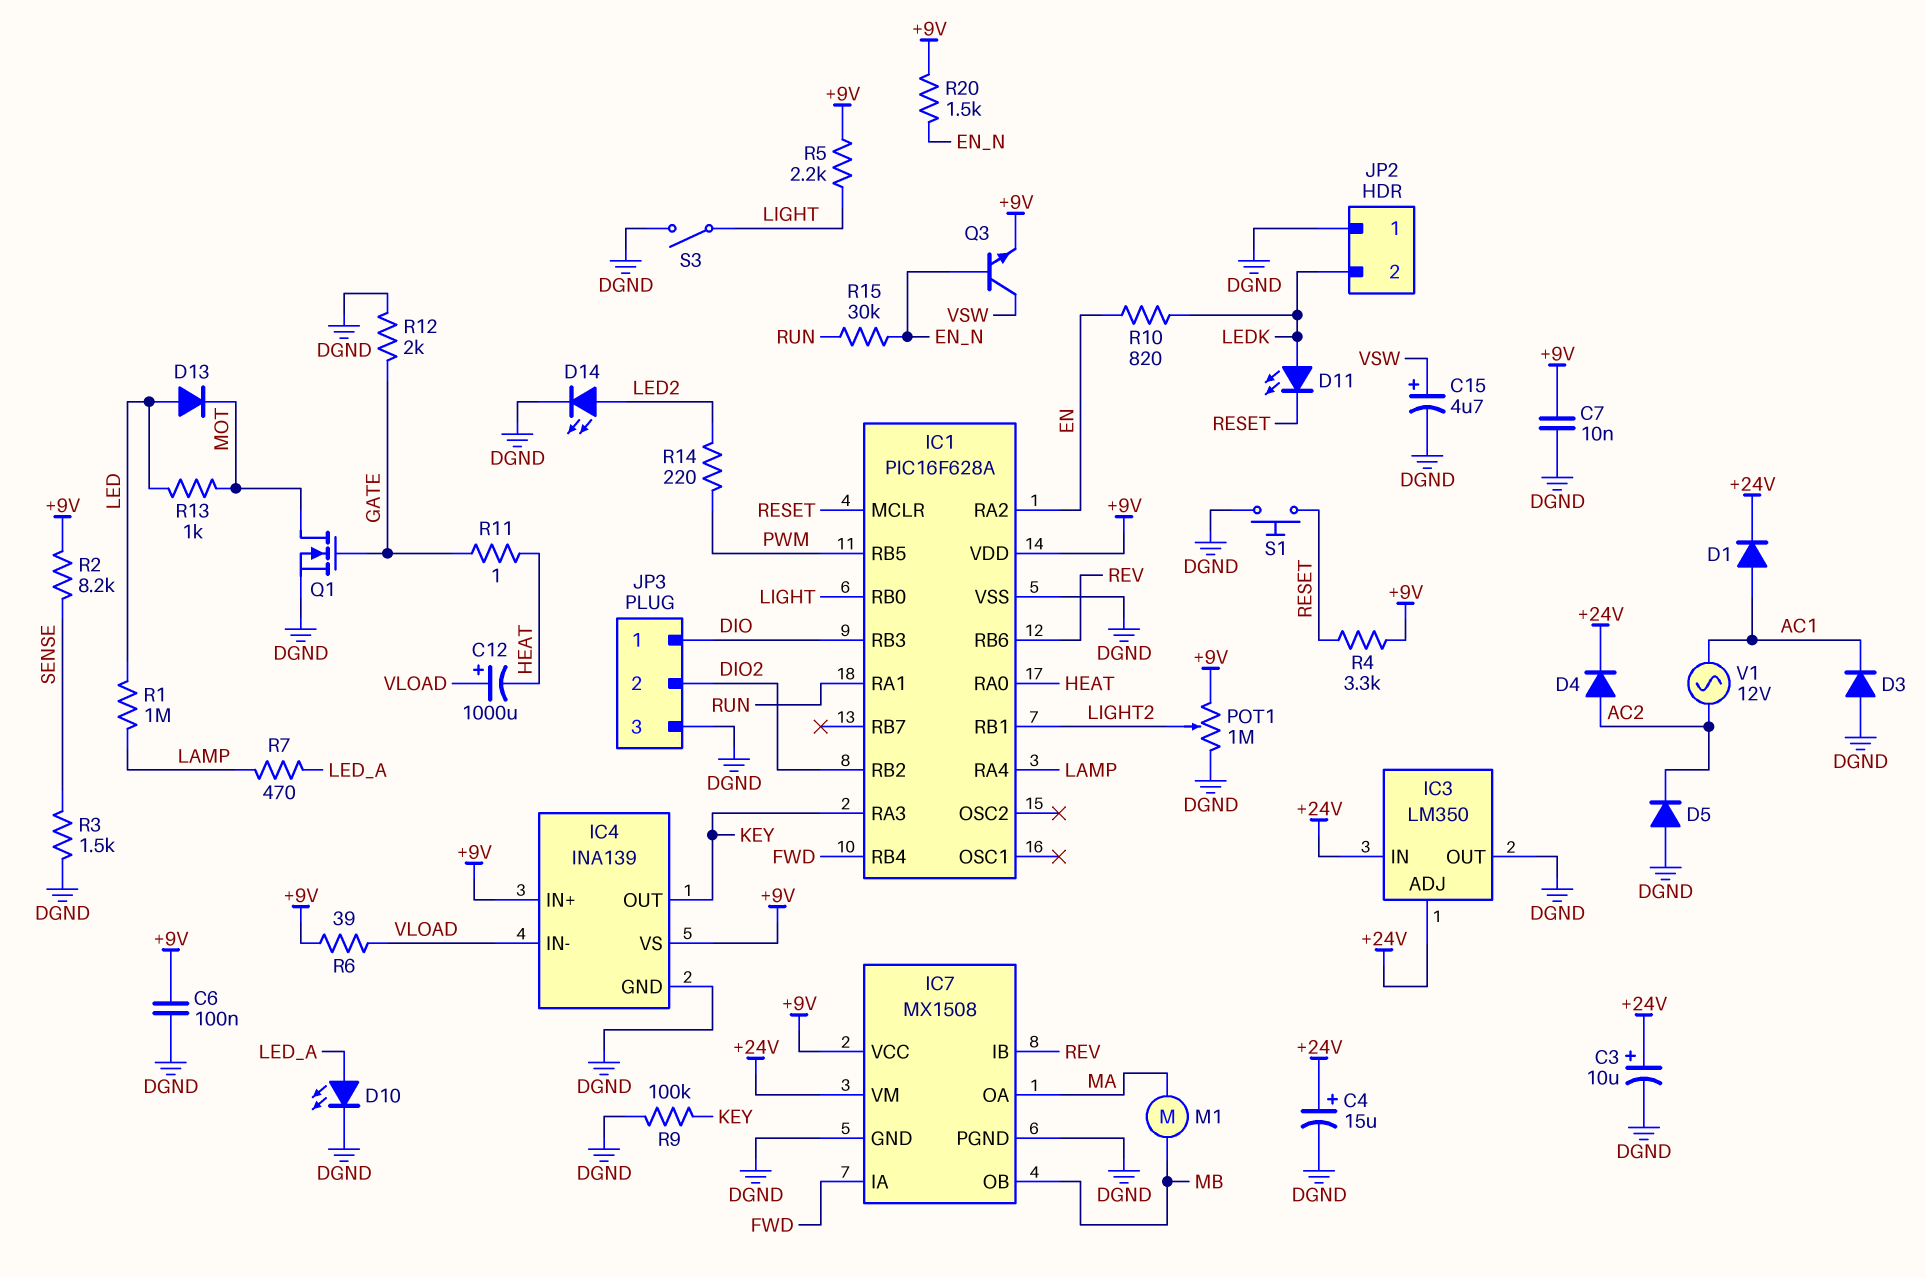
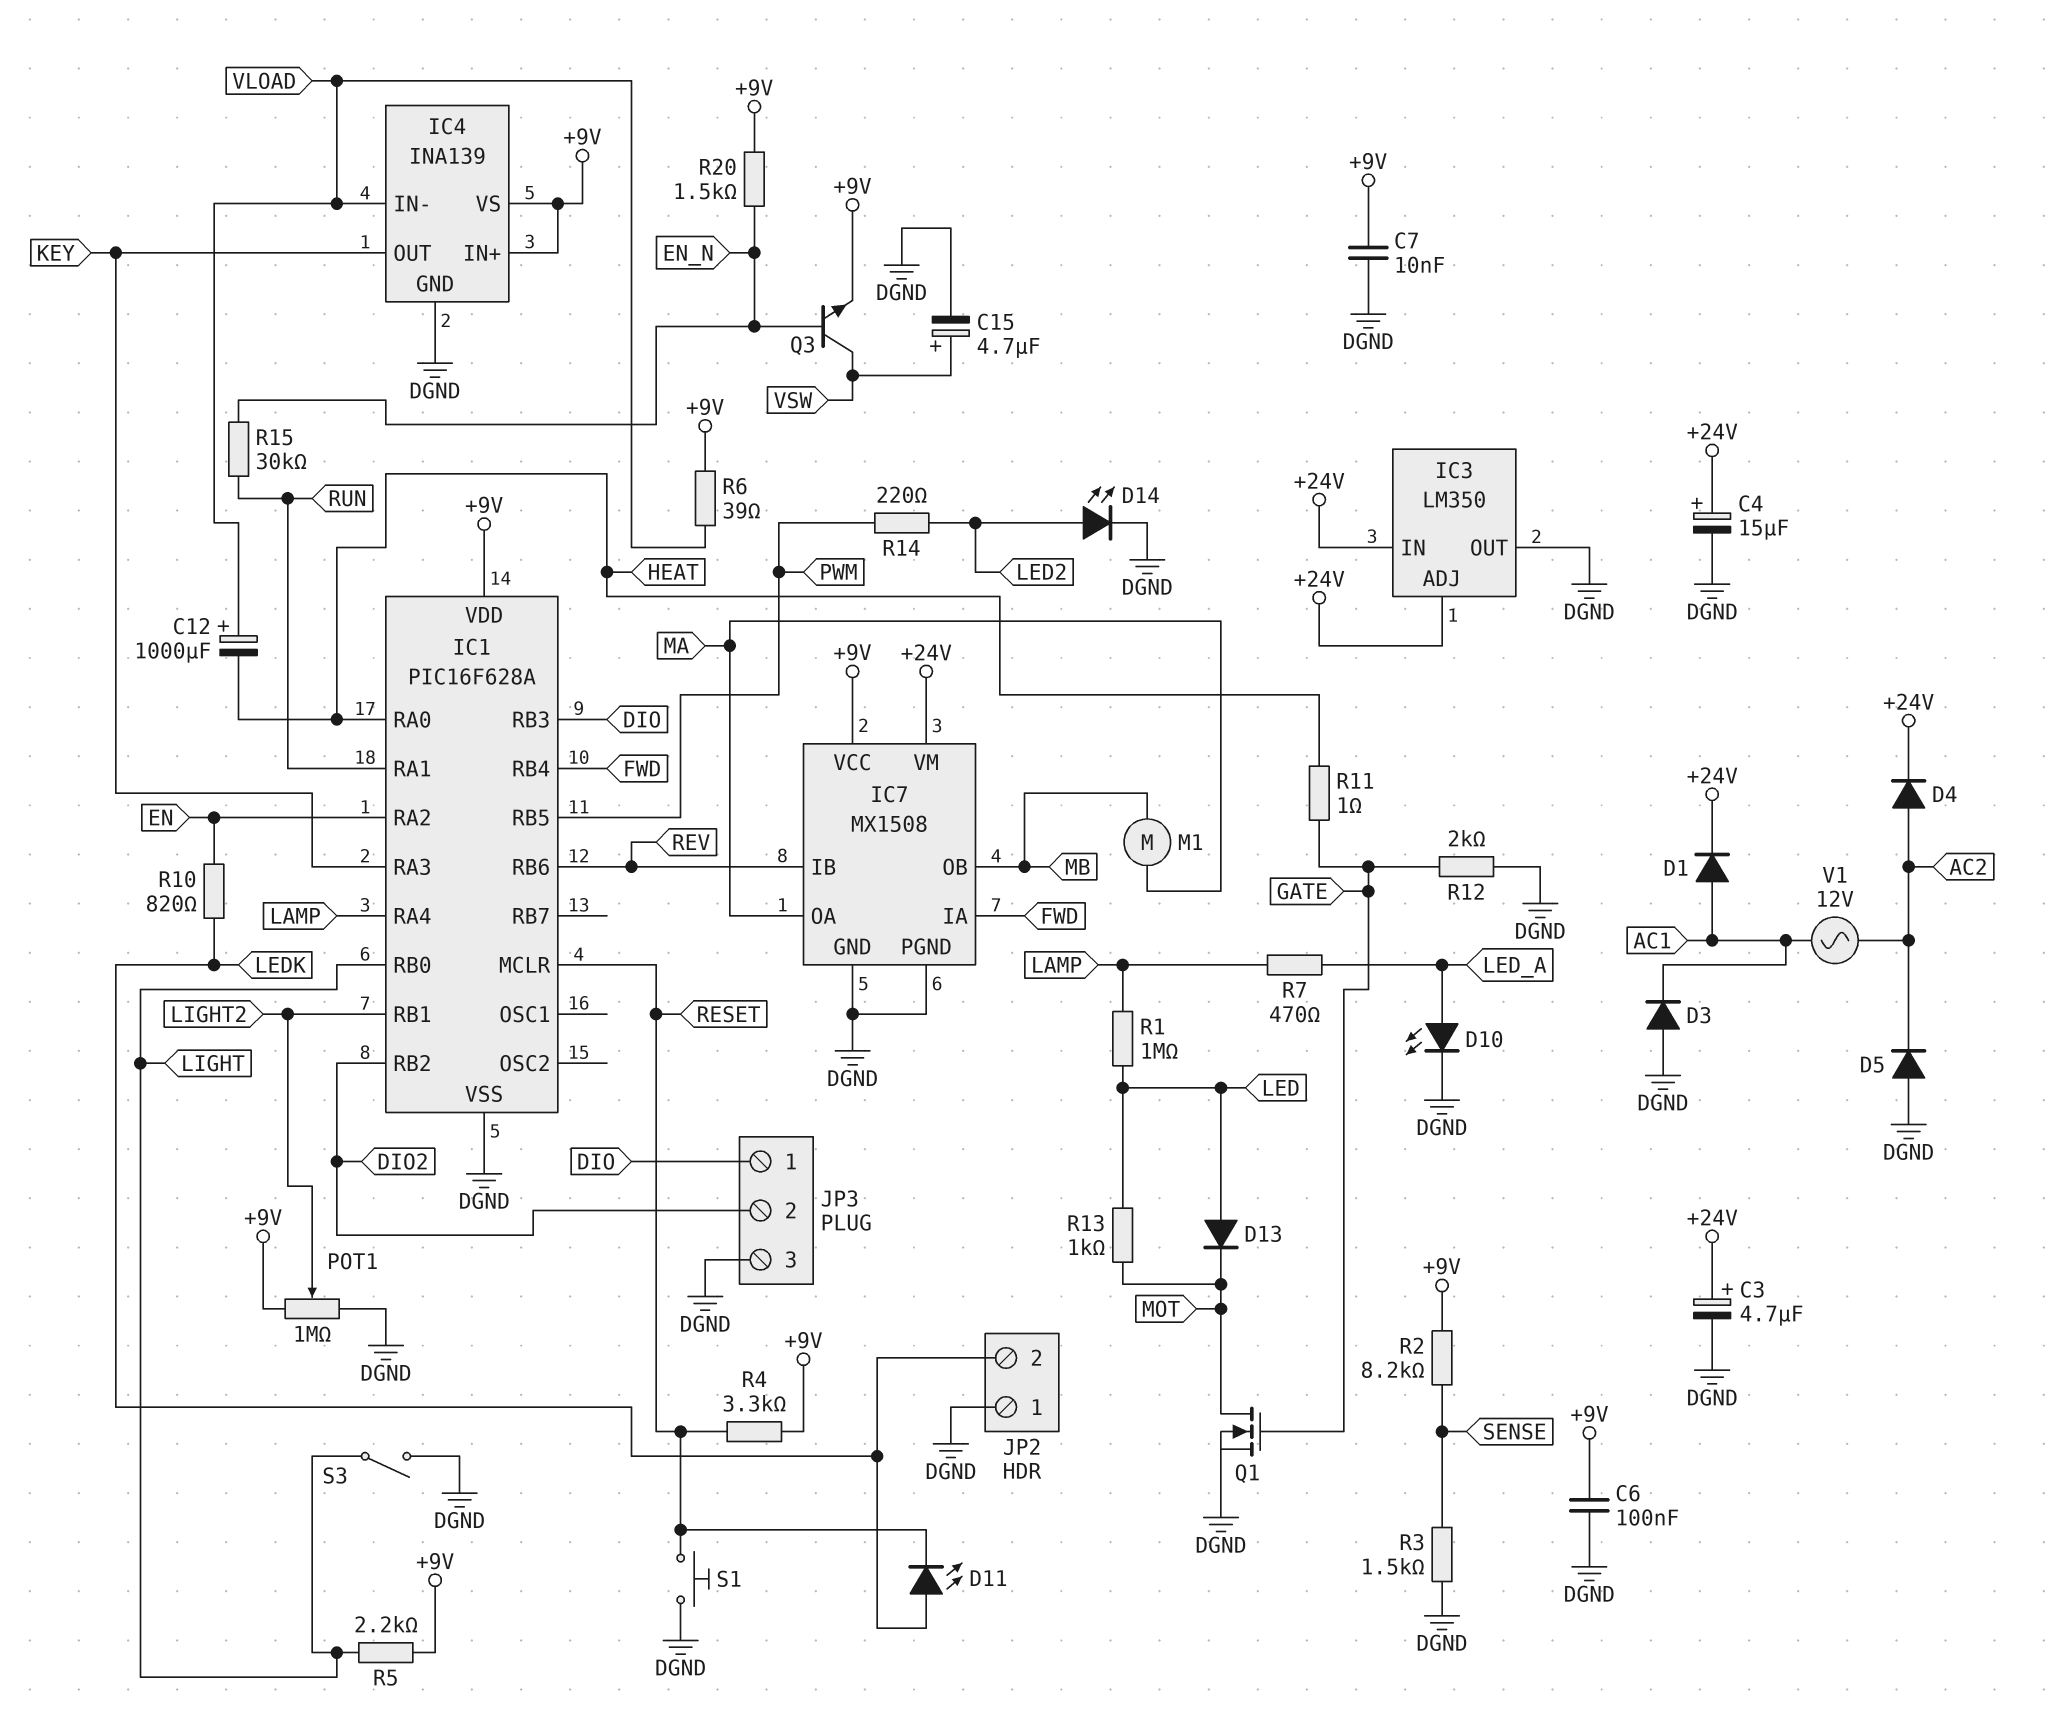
C3: 10uF (plus +24V, minus DGND) -> 4.7uF (plus +24V, minus DGND)
R9: 100k (DGND, KEY) -> none

